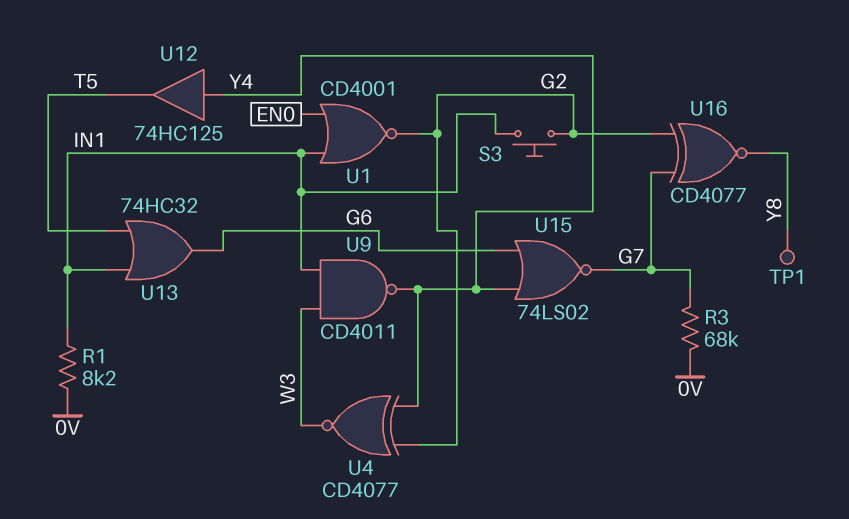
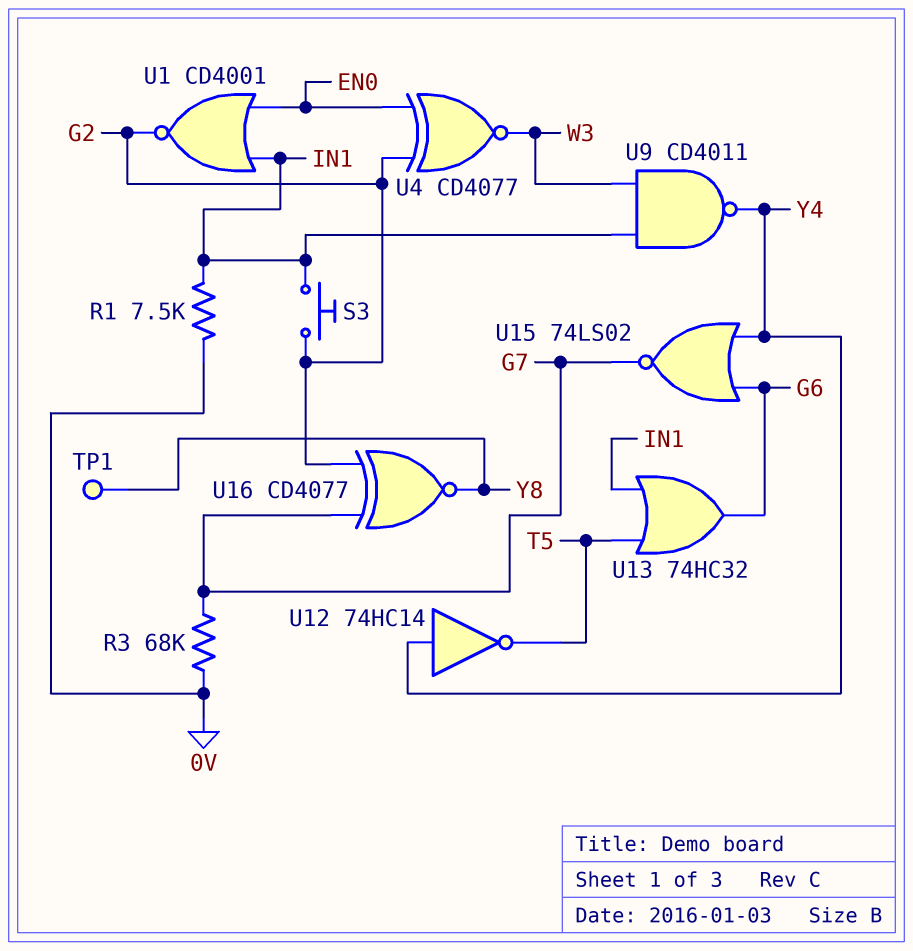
R1: 8.2k (0V, IN1) -> 7.5k (0V, IN1)
U4: XNOR CD4077 (in G2, in Y4, out W3) -> XNOR CD4077 (in EN0, in G2, out W3)
U12: buffer 74HC125 (in Y4, out T5) -> NOT 74HC14 (in Y4, out T5)

